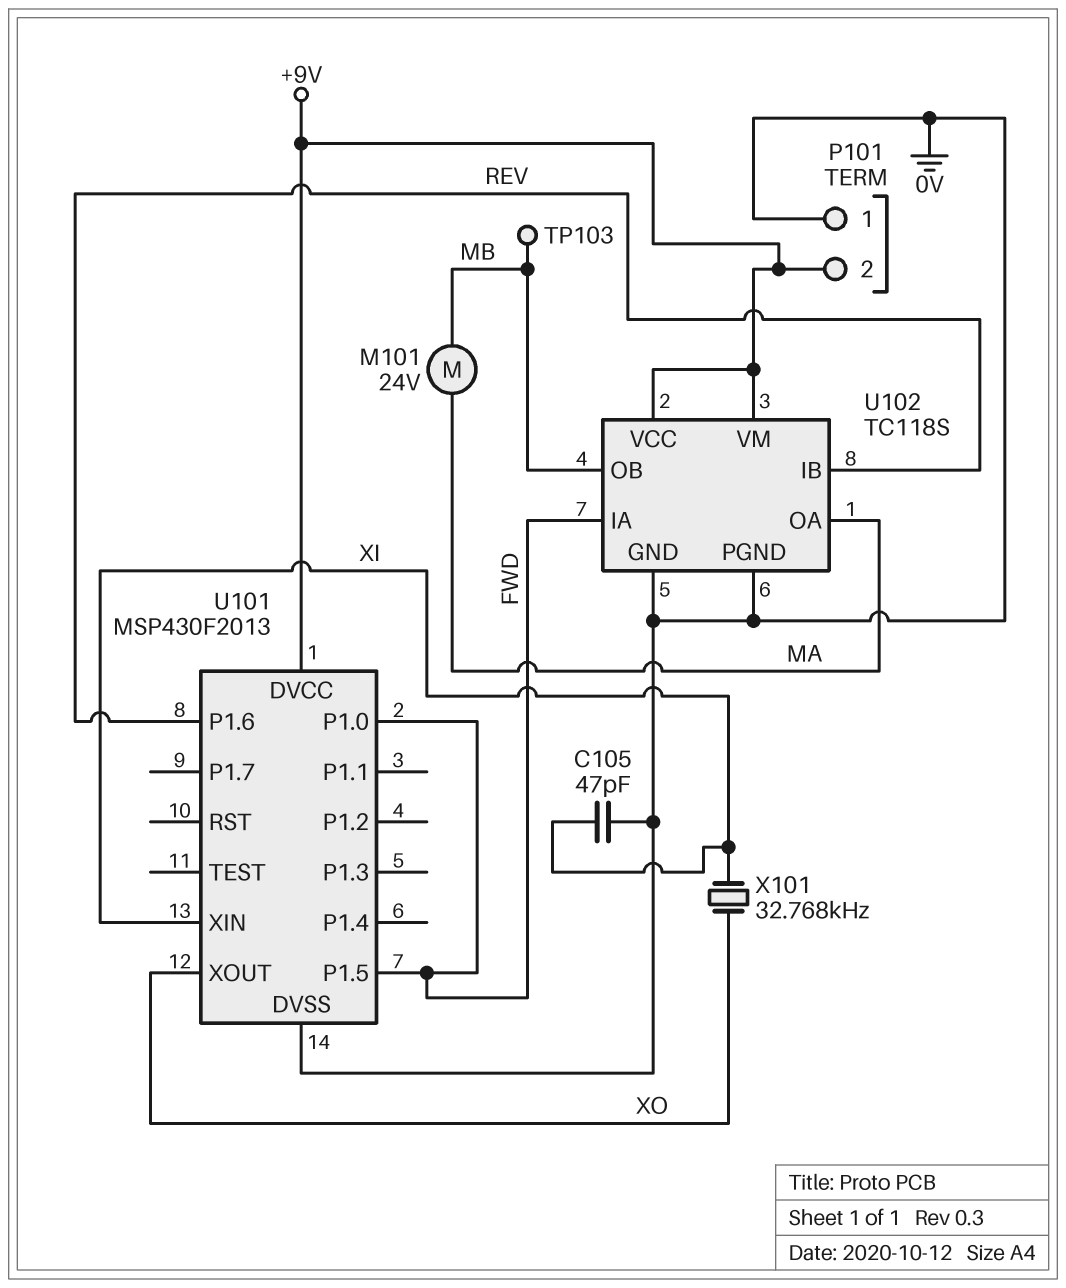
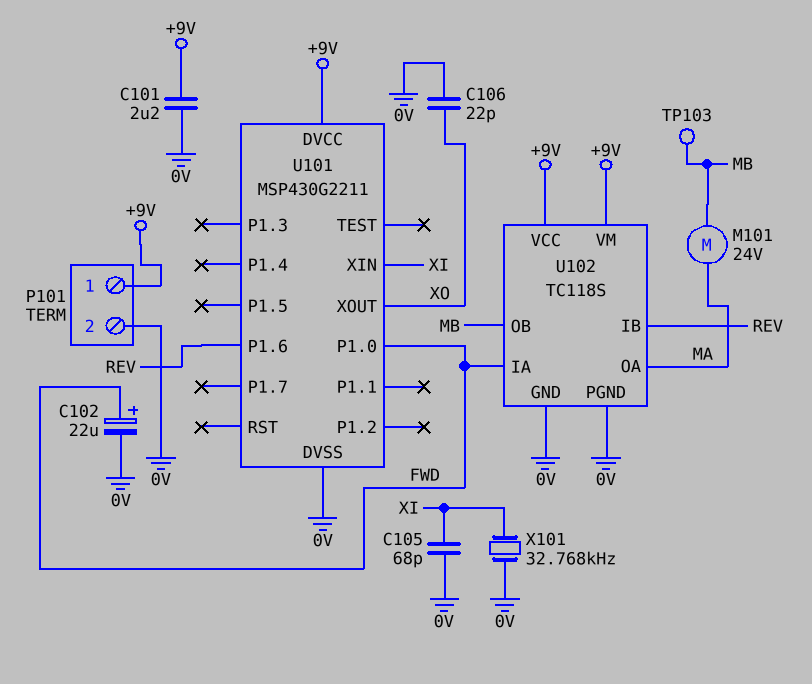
C101: none -> 2.2uF (+9V, 0V)
C102: none -> 22uF (plus FWD, minus 0V)
C105: 47pF (0V, XI) -> 68pF (0V, XI)
C106: none -> 22pF (0V, XO)
P101 pin 1: 0V -> +9V
P101 pin 2: +9V -> 0V
U101: MSP430F2013 -> MSP430G2211
U101 pin P1.5: FWD -> none
X101: 32.768kHz (XI, XO) -> 32.768kHz (0V, XI)

